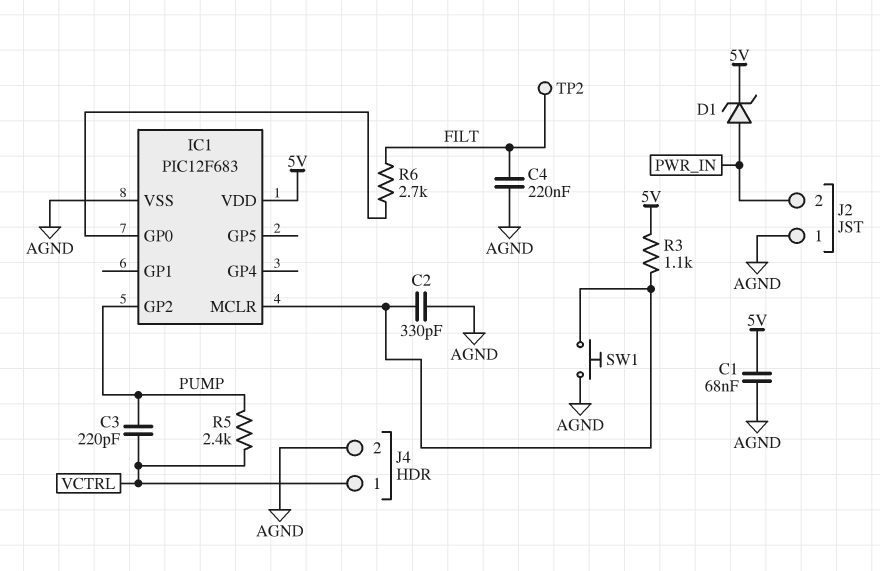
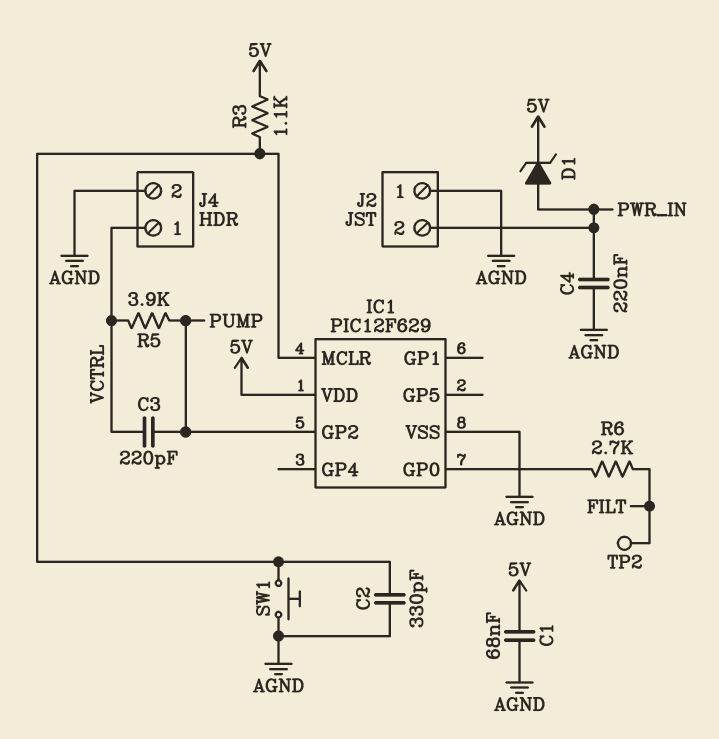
C4: 220nF (AGND, FILT) -> 220nF (AGND, PWR_IN)
IC1: PIC12F683 -> PIC12F629
R5: 2.4k (PUMP, VCTRL) -> 3.9k (PUMP, VCTRL)

